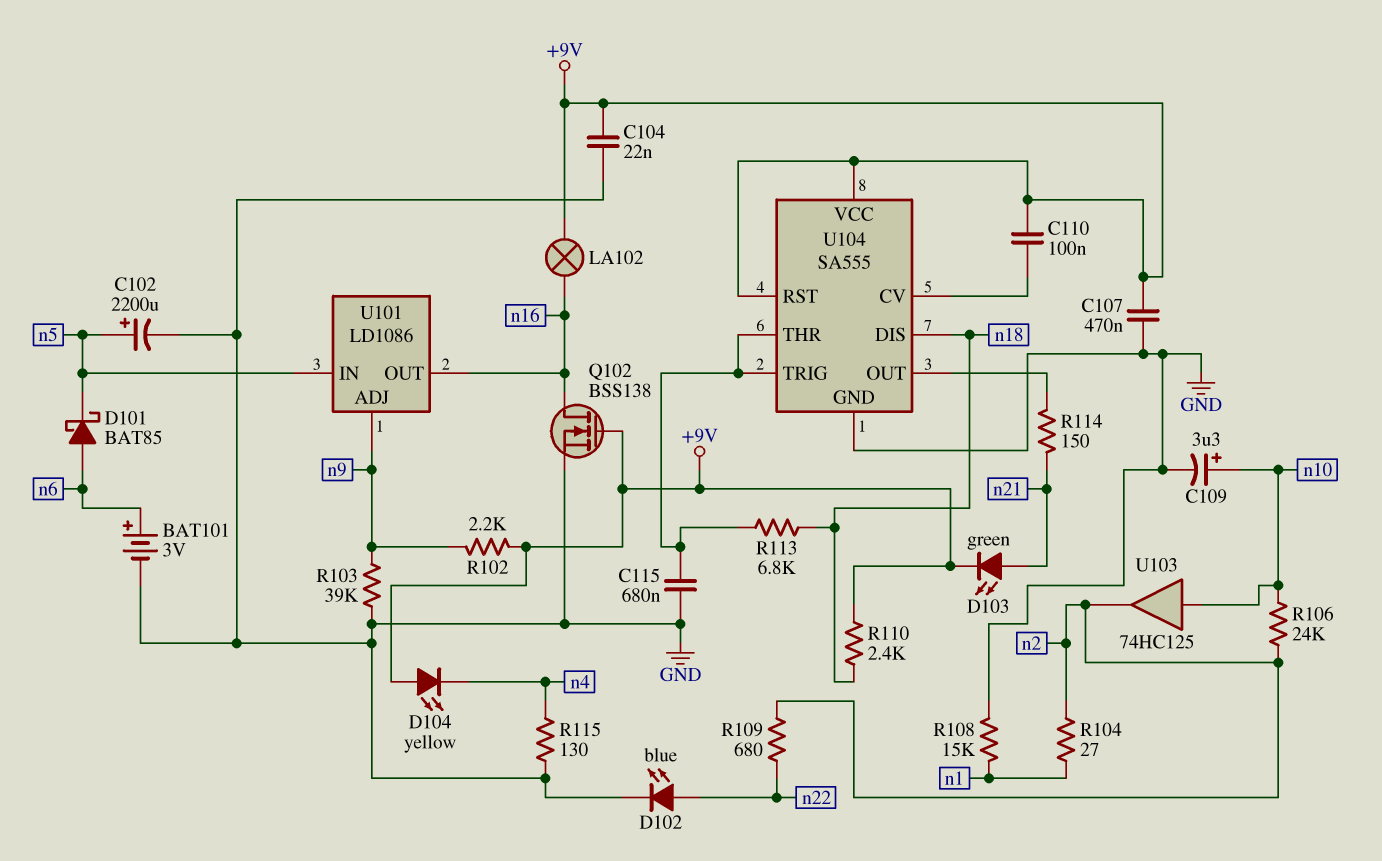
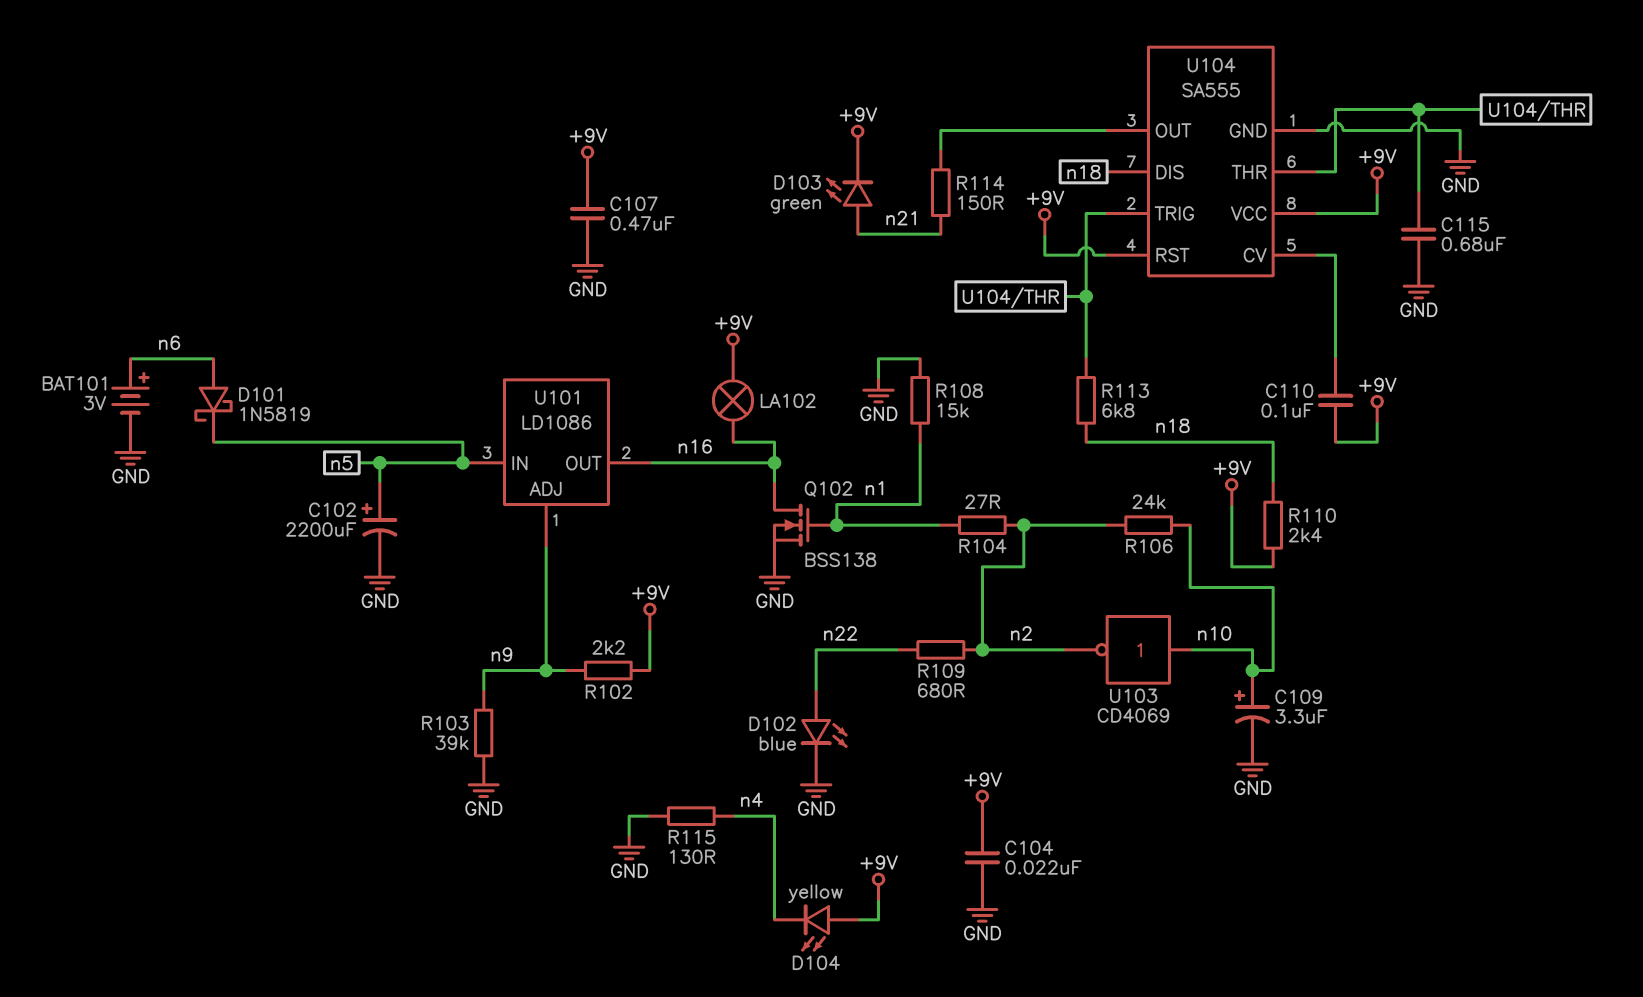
D101: schottky BAT85 (A n6, K n5) -> schottky 1N5819 (A n6, K n5)
Q102: NMOS BSS138 (G +9V, D n16, S GND) -> NMOS BSS138 (G n1, D n16, S GND)
U103: buffer 74HC125 (in n10, out n2) -> NOT CD4069 (in n10, out n2)

